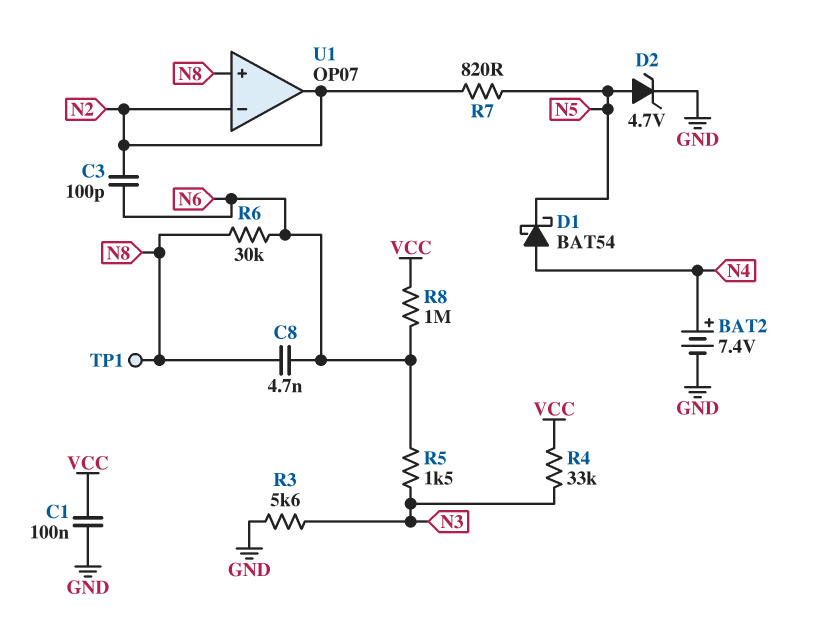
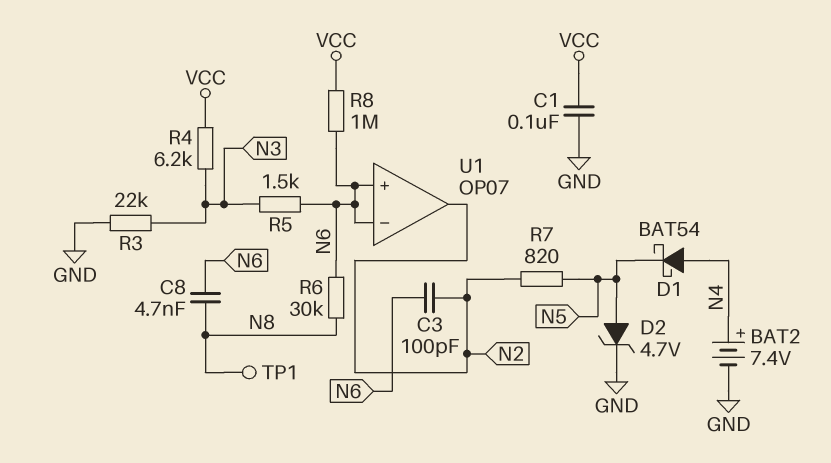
R3: 5.6k (GND, N3) -> 22k (GND, N3)
R4: 33k (N3, VCC) -> 6.2k (N3, VCC)
U1 pin in+: N8 -> N6
U1 pin in-: N2 -> N6

